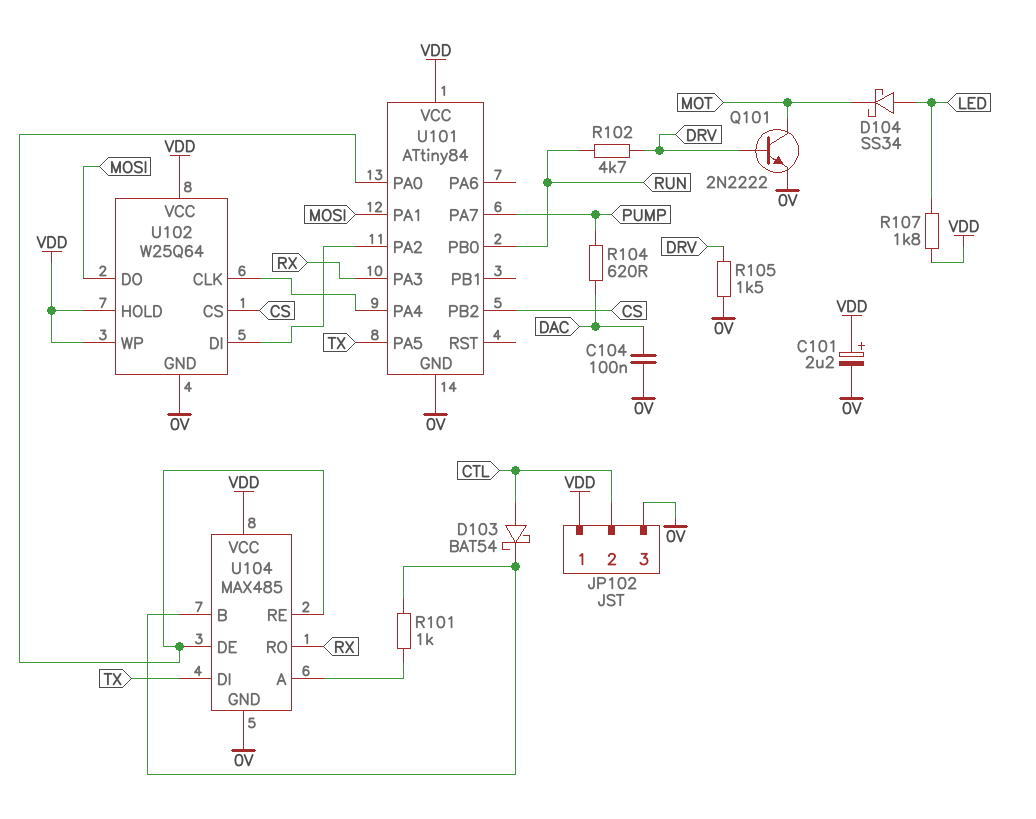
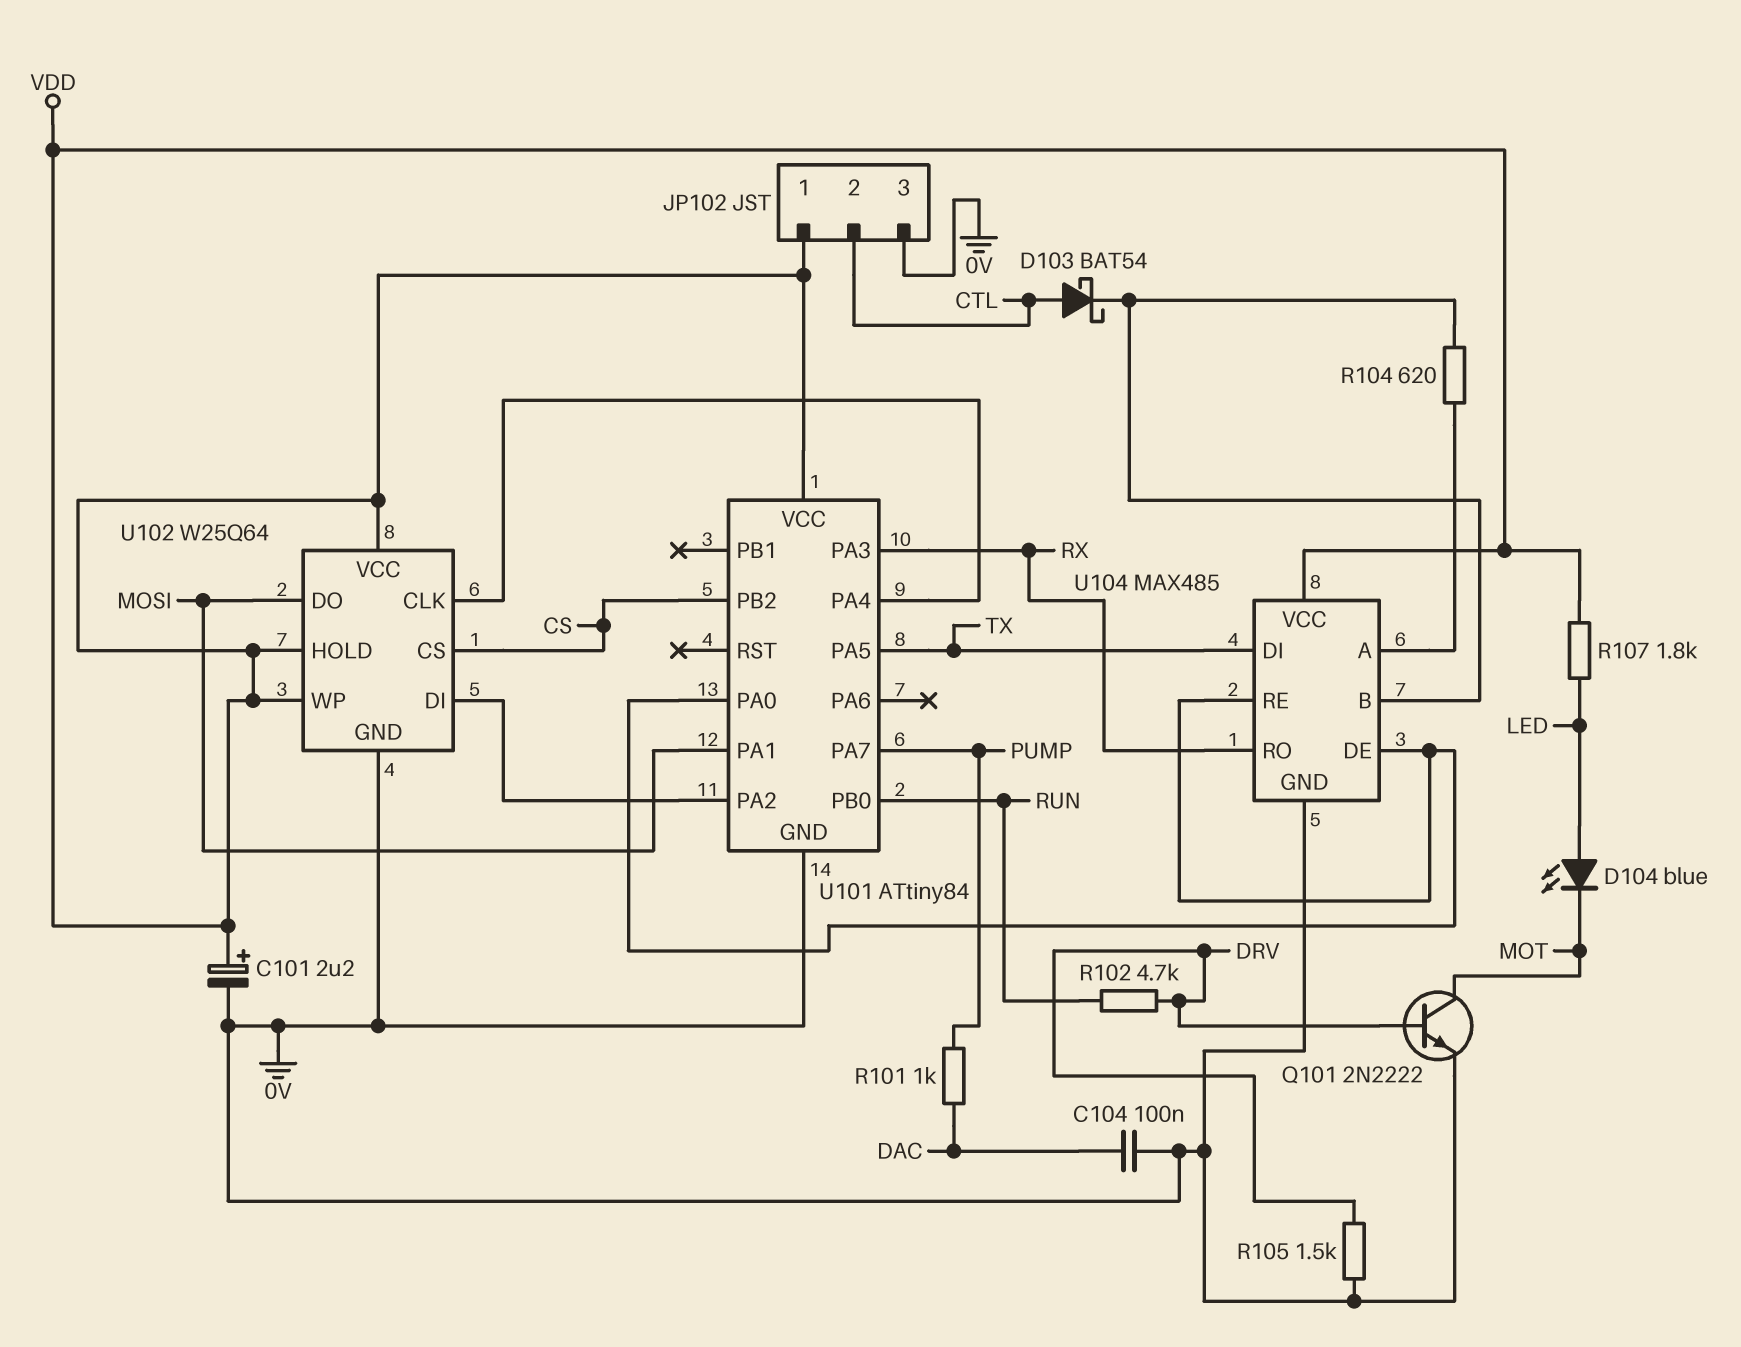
D104: schottky SS34 (A LED, K MOT) -> LED blue (A LED, K MOT)
R101: 1k (U104/A, U104/B) -> 1k (DAC, PUMP)
R104: 620 (DAC, PUMP) -> 620 (U104/A, U104/B)

